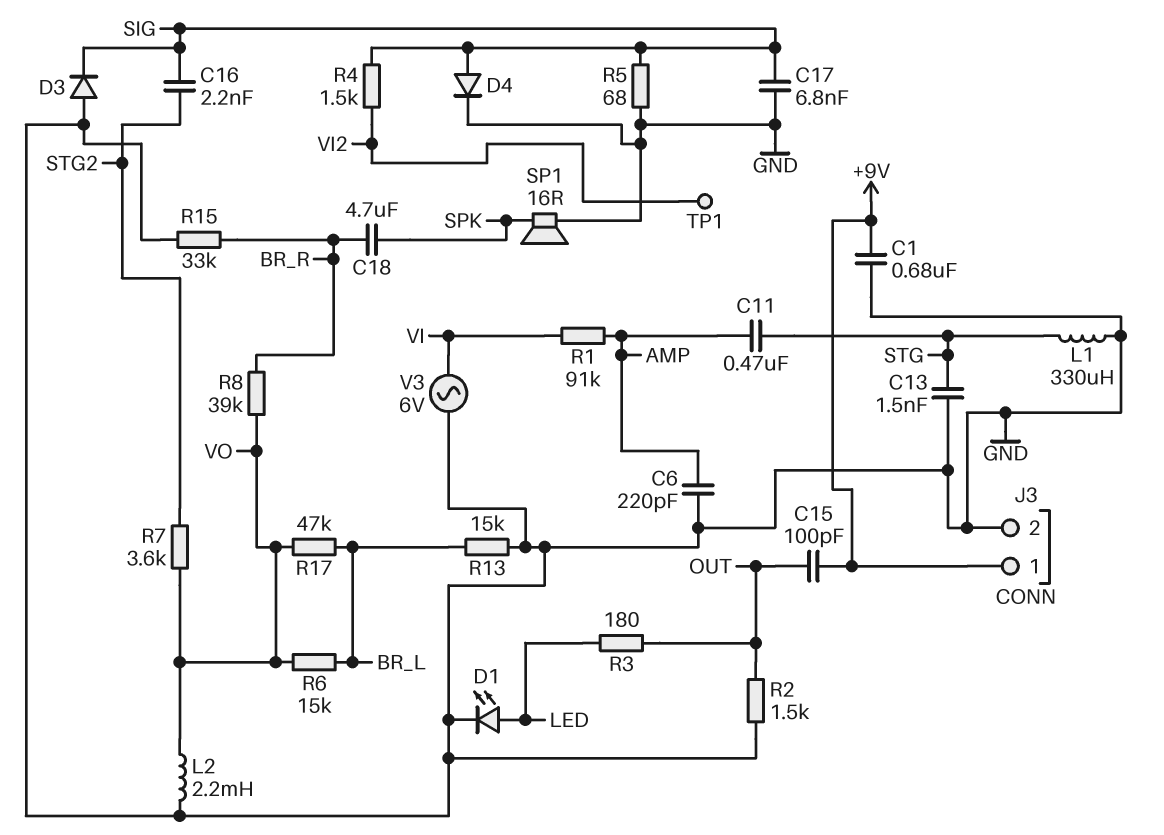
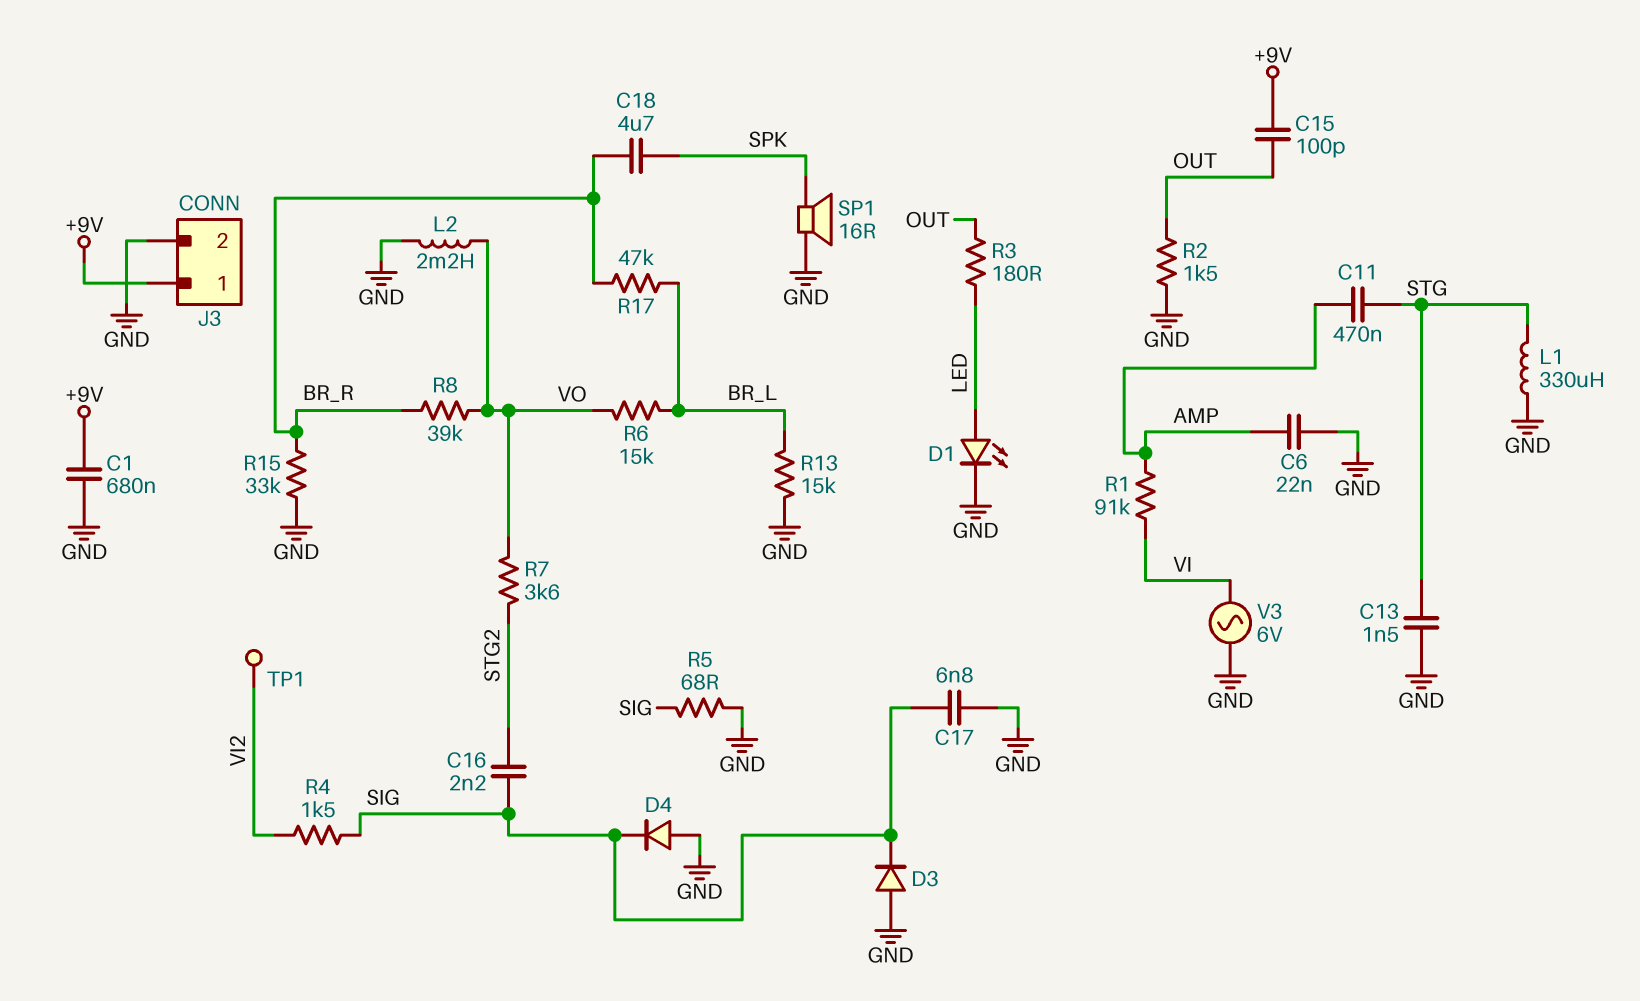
C6: 220pF (AMP, GND) -> 22nF (AMP, GND)
D4: diode (A SIG, K GND) -> diode (A GND, K SIG)
R17: 47k (BR_L, VO) -> 47k (BR_L, BR_R)

